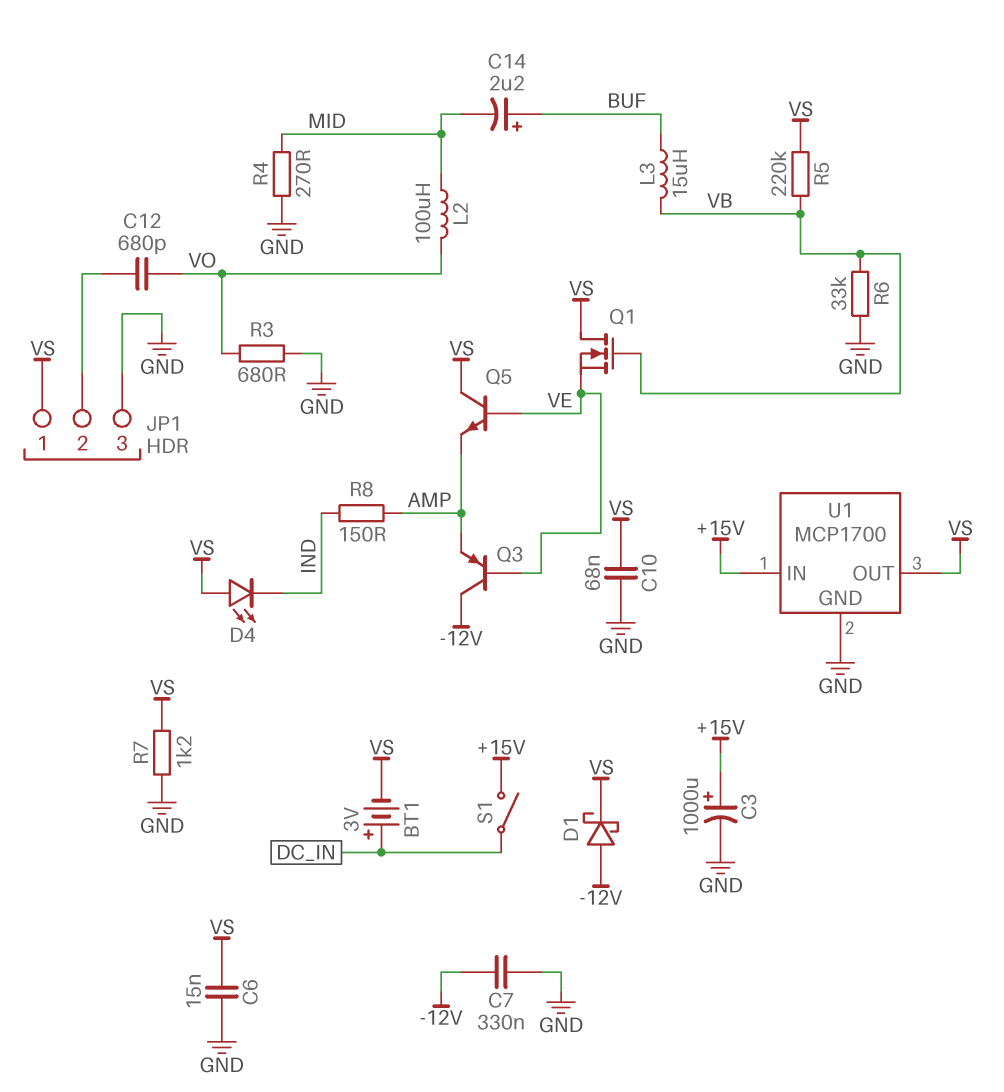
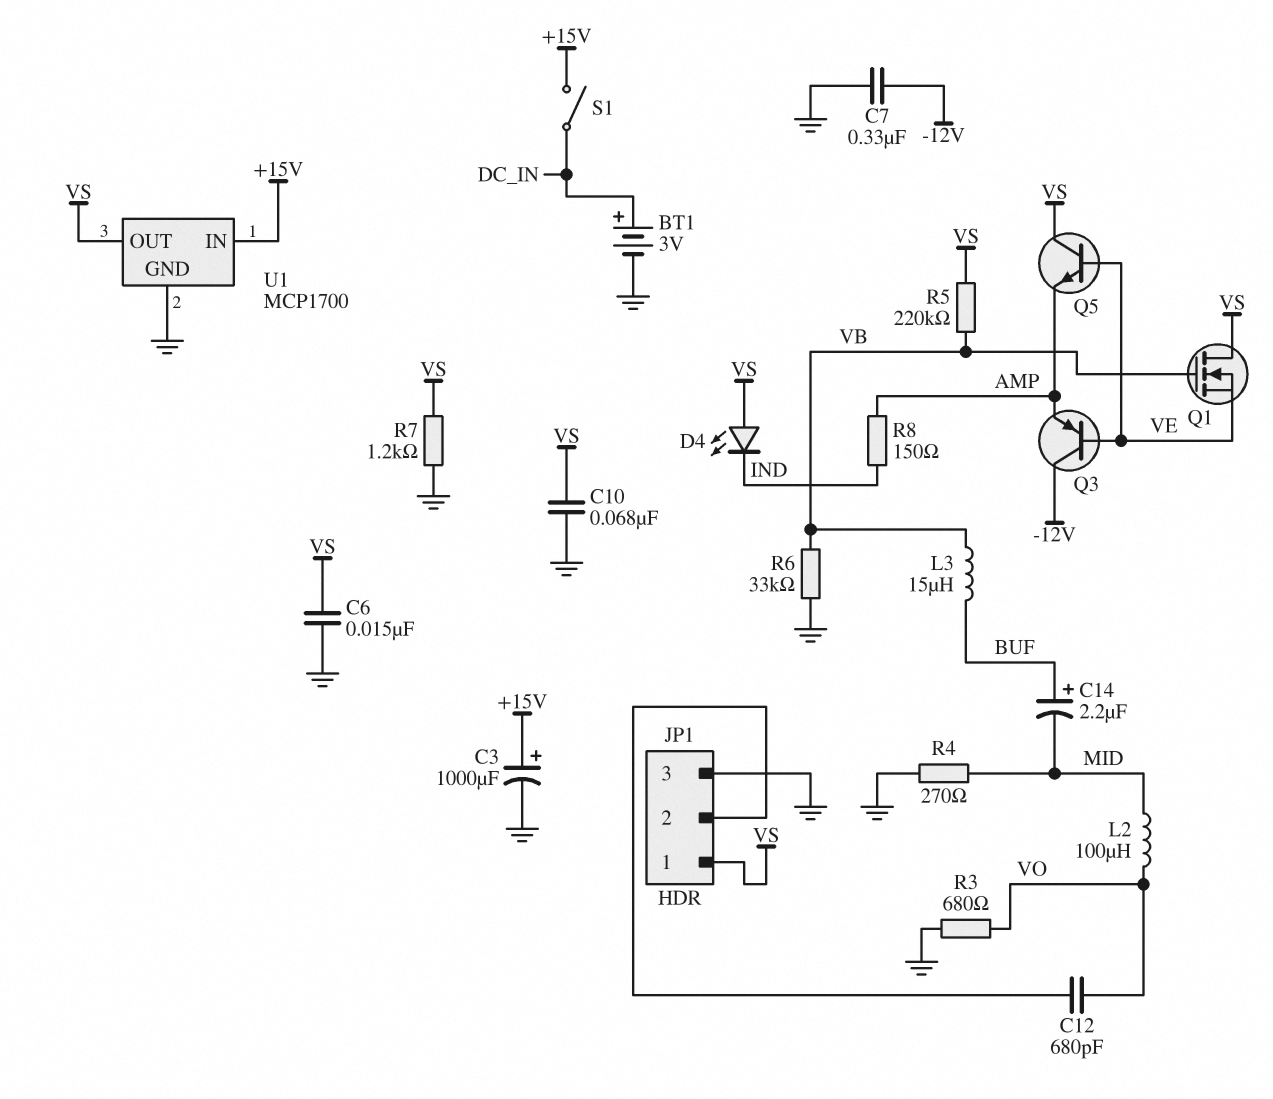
BT1: 3V (plus DC_IN, minus VS) -> 3V (plus DC_IN, minus GND)
D1: schottky (A -12V, K VS) -> none

